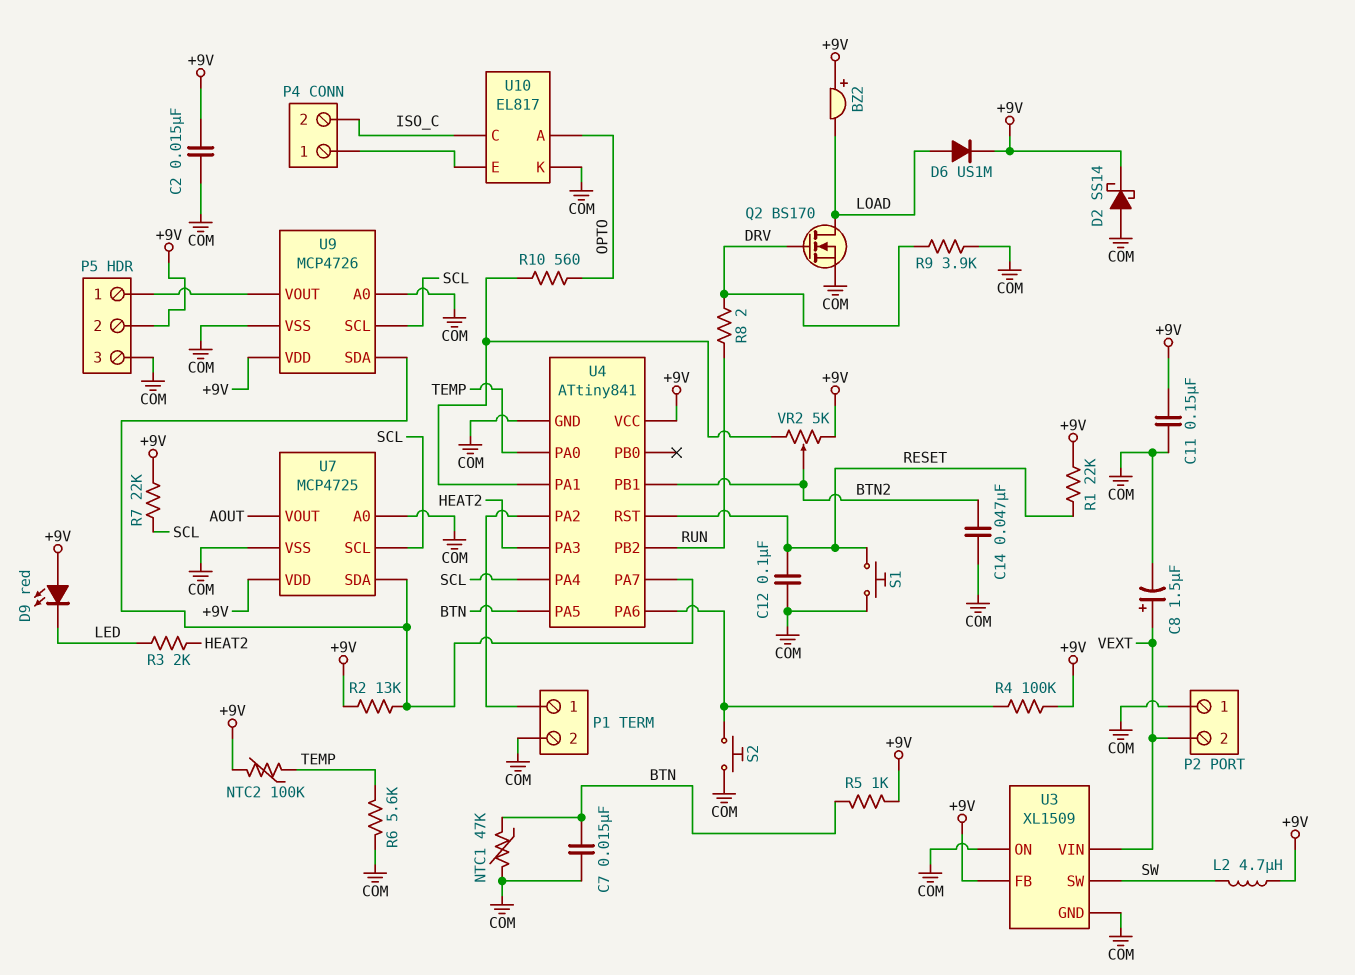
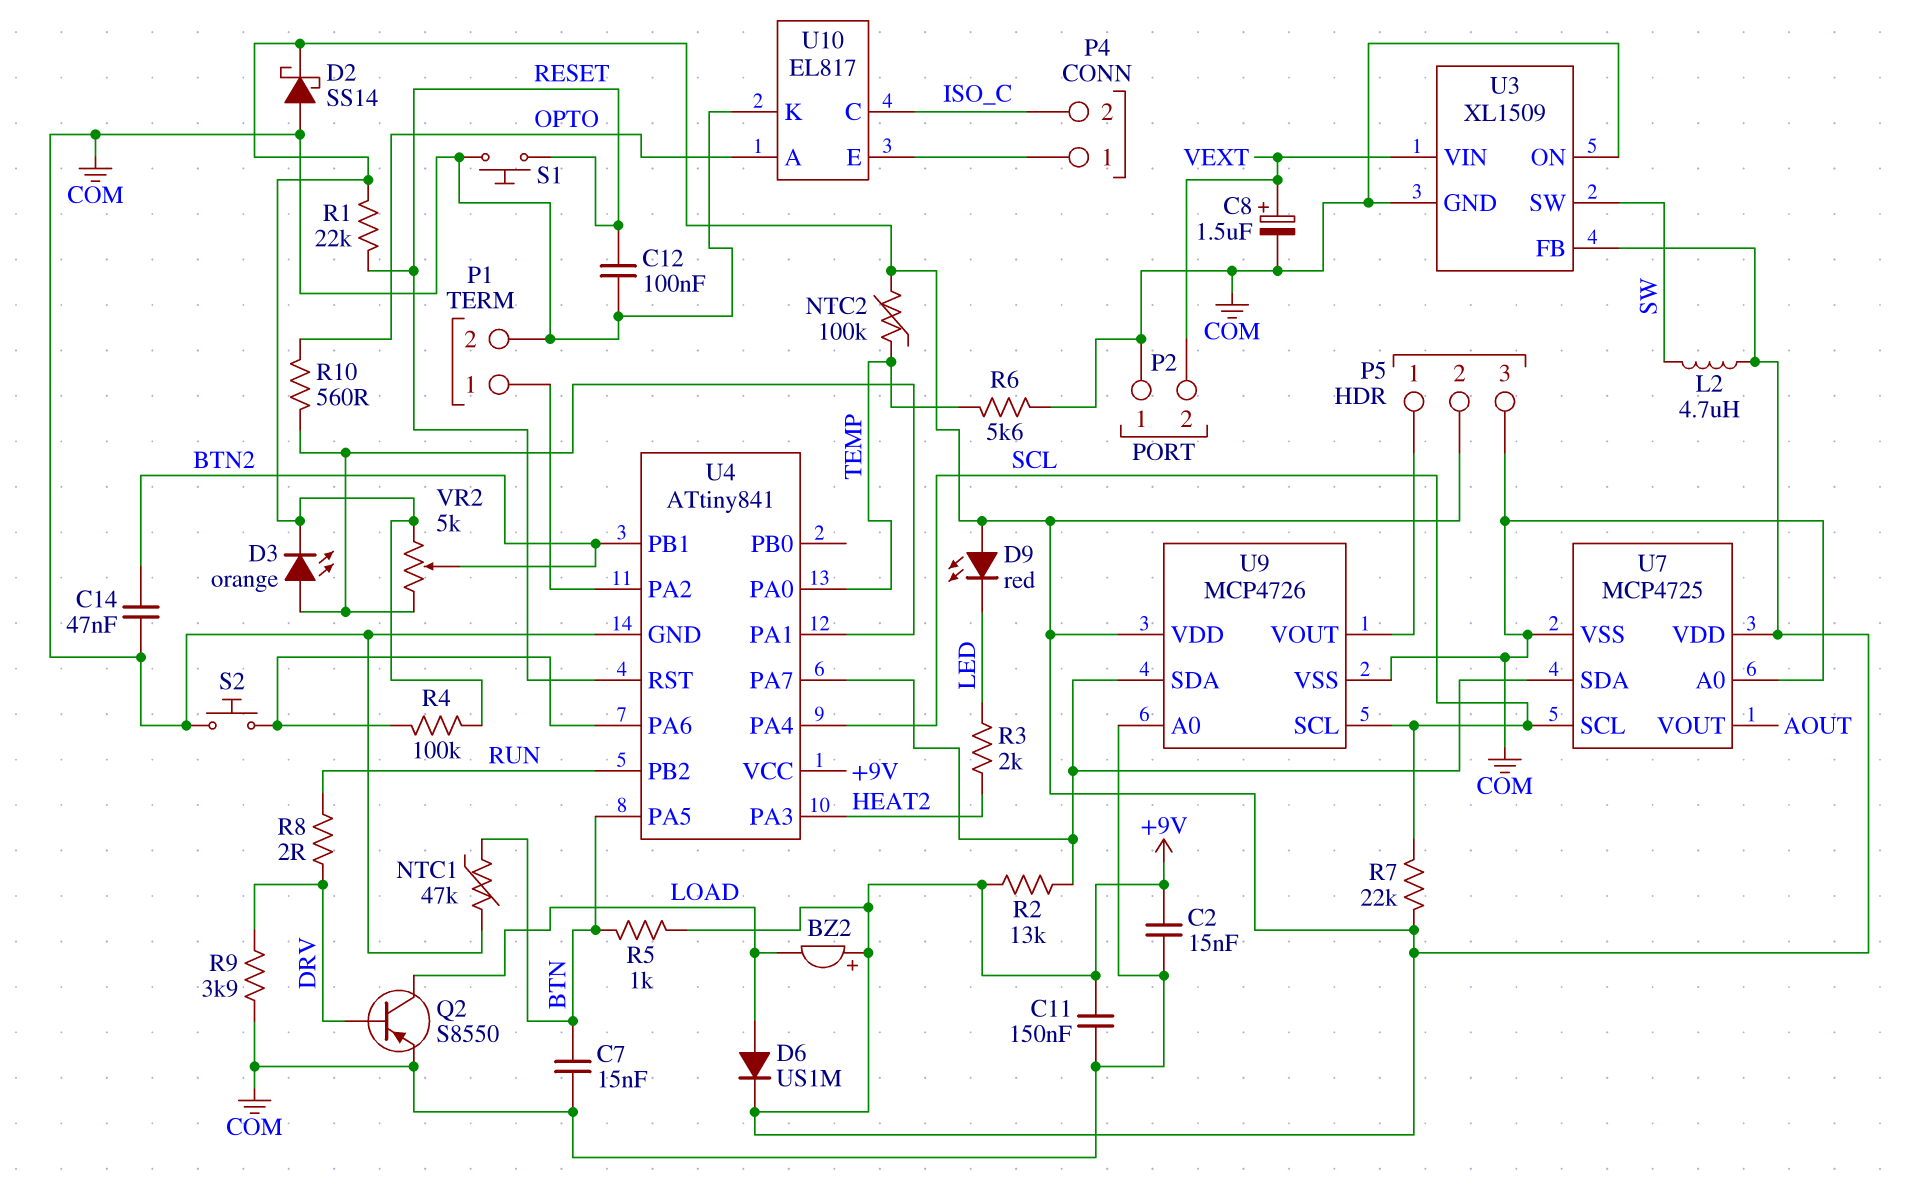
D3: none -> LED orange (A U4/PA1, K +9V)
Q2: NMOS BS170 (G DRV, D LOAD, S COM) -> PNP S8550 (B DRV, C LOAD, E COM)

